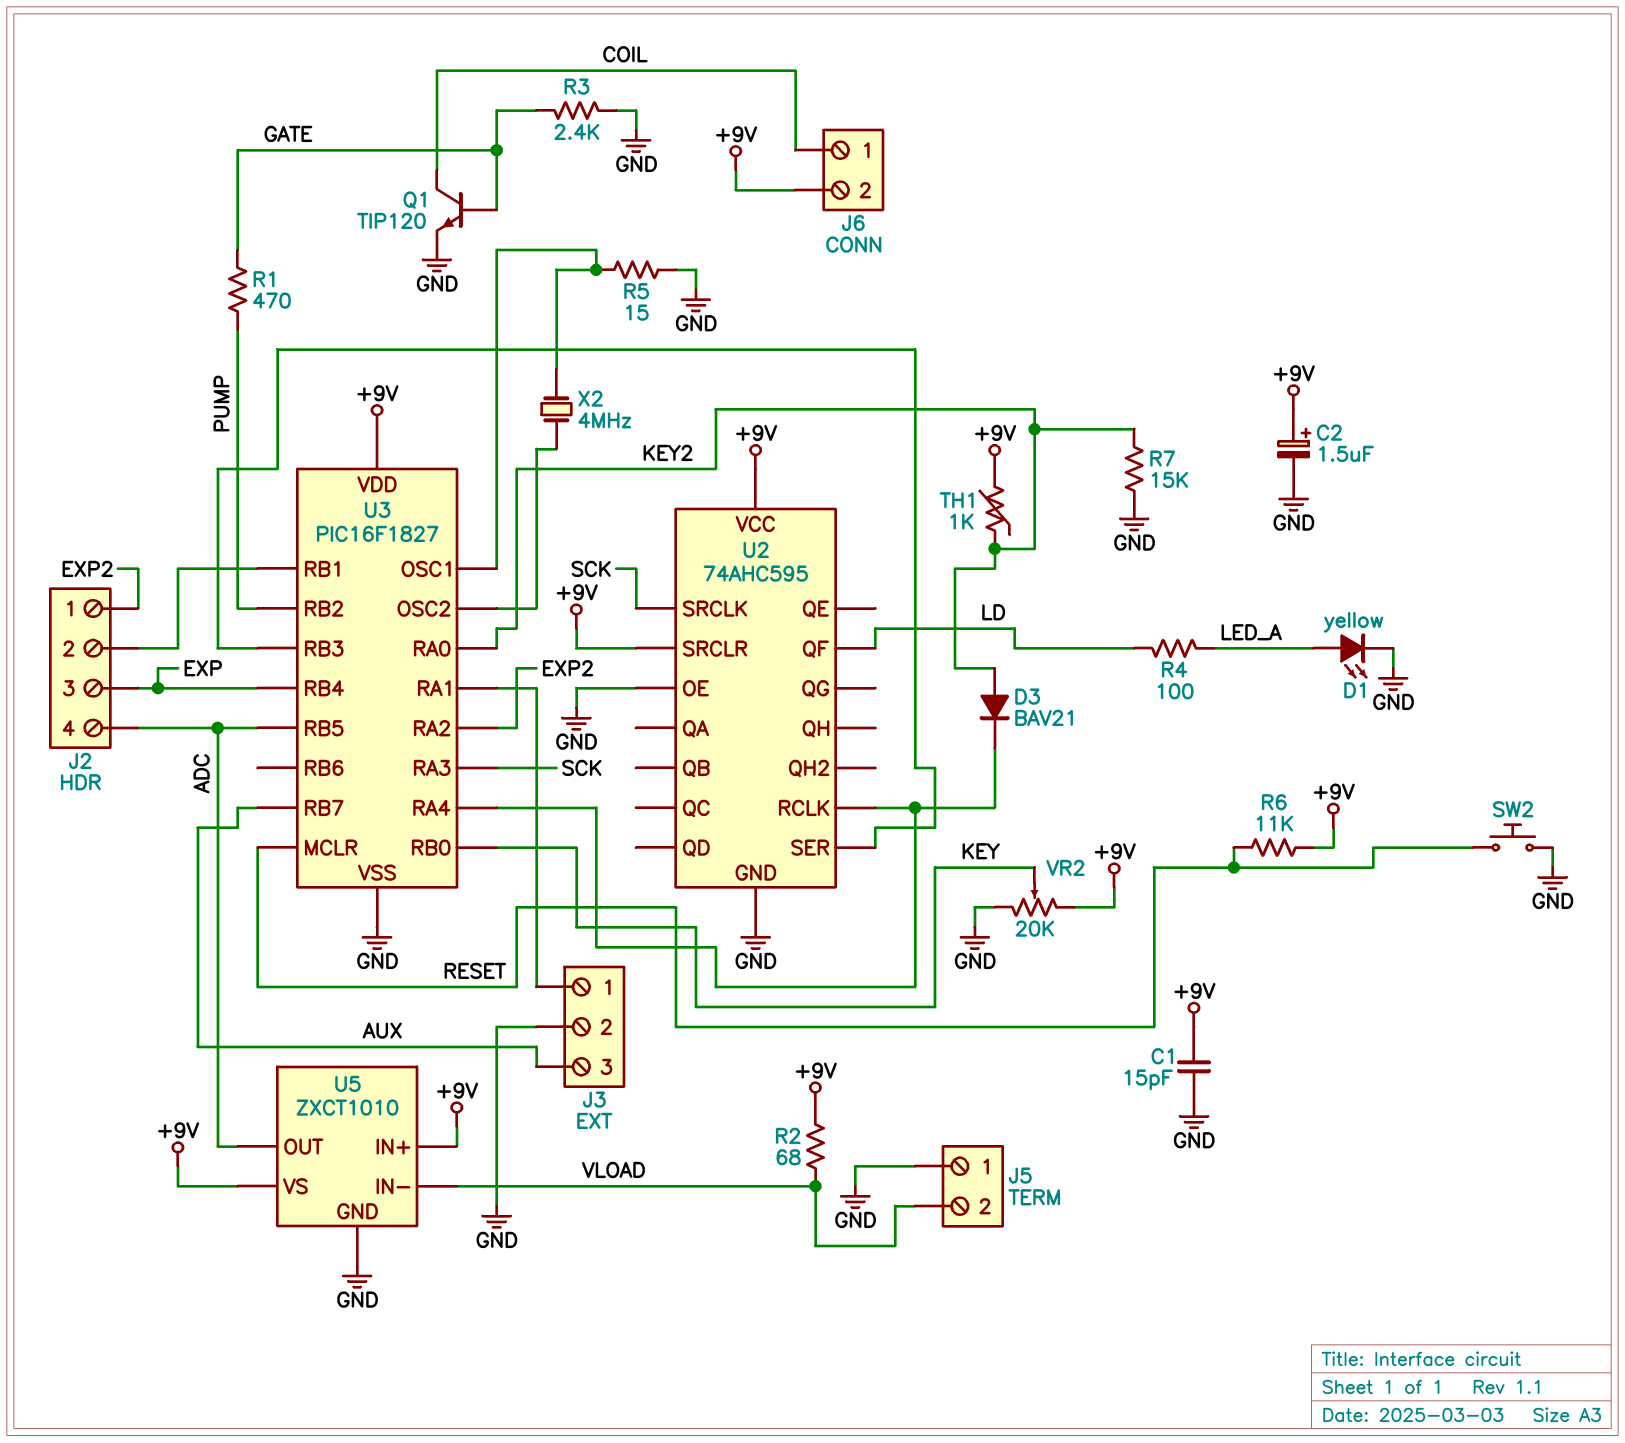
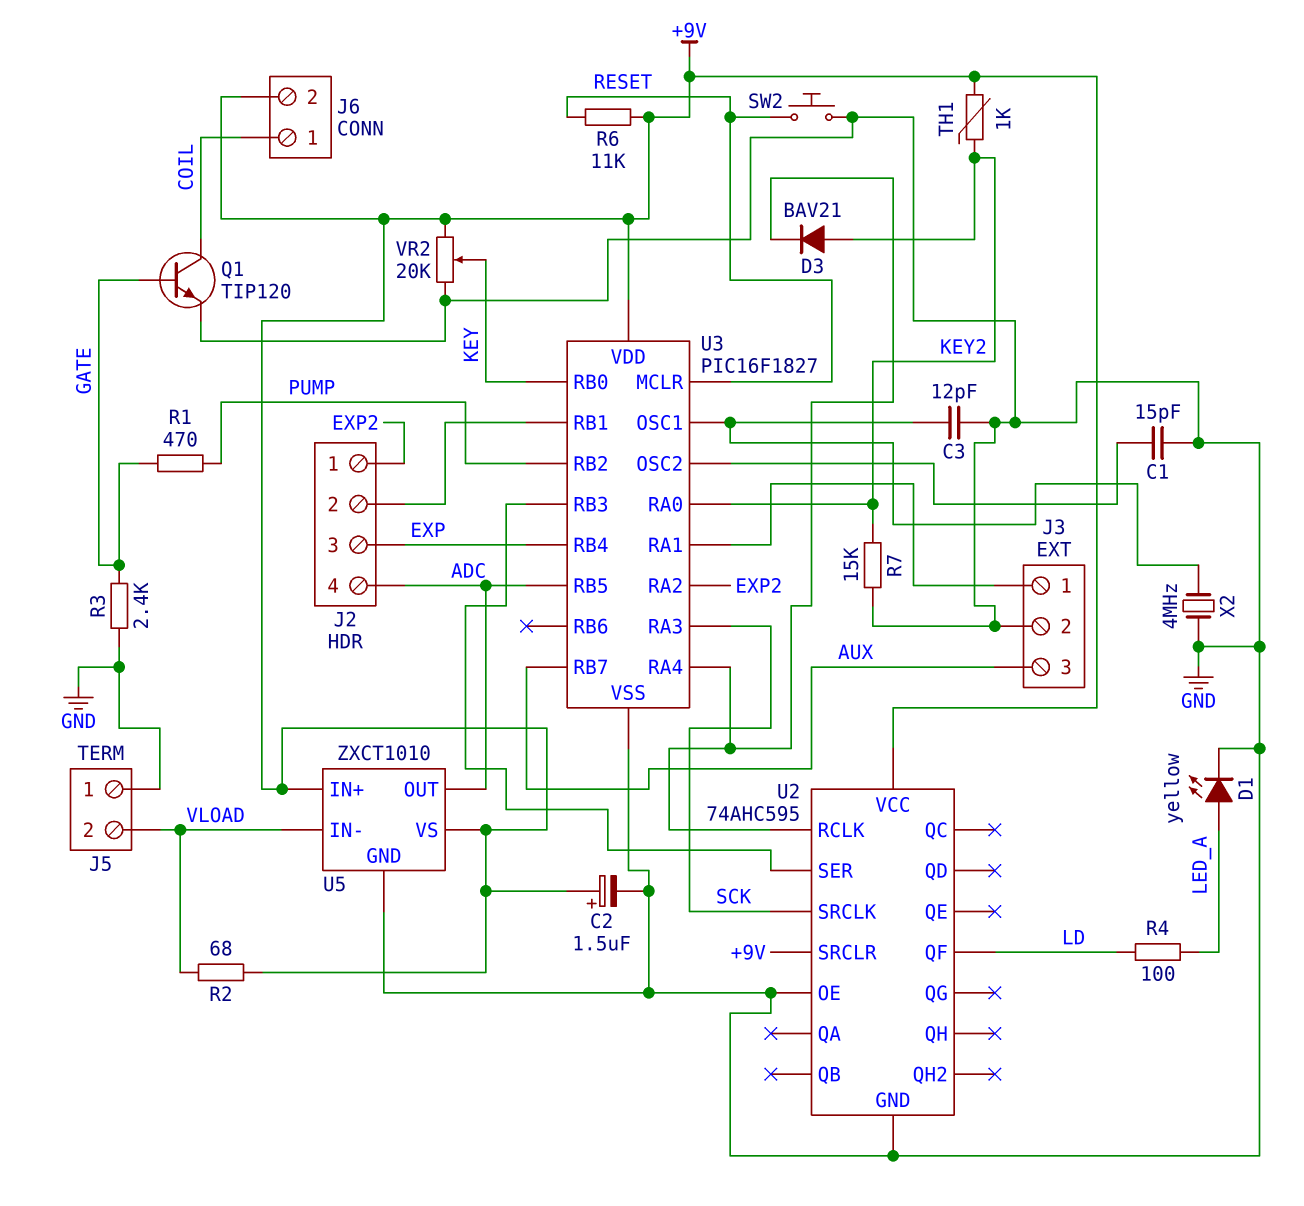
C1: 15pF (+9V, GND) -> 15pF (GND, U3/OSC2)
C3: none -> 12pF (GND, U3/OSC1)
R5: 15 (GND, U3/OSC1) -> none
X2: 4MHz (U3/OSC1, U3/OSC2) -> 4MHz (GND, U3/OSC1)

